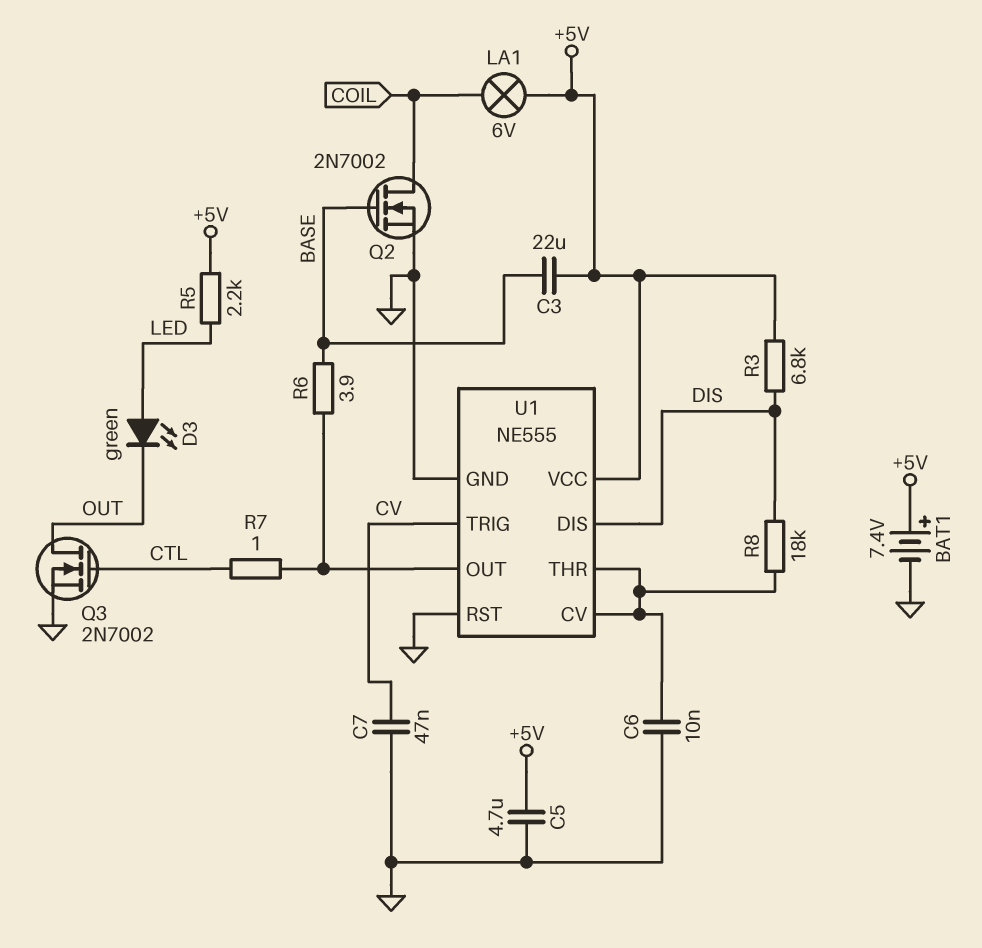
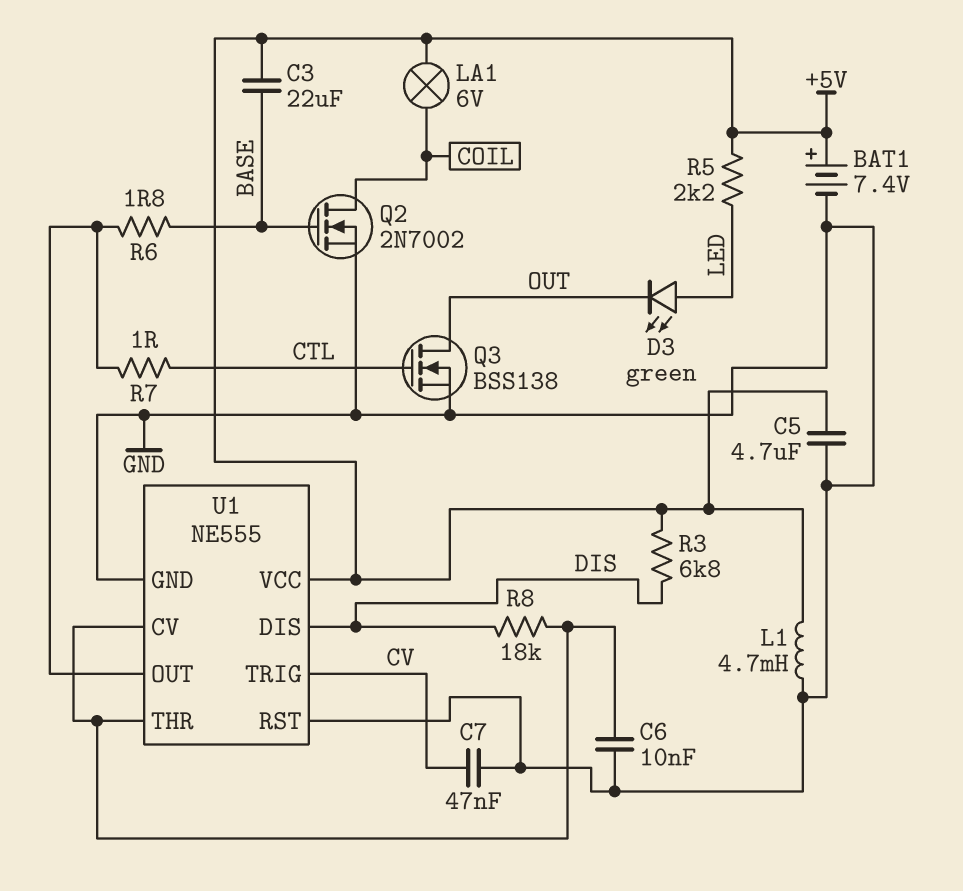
L1: none -> 4.7mH (+5V, GND)
Q3: NMOS 2N7002 (G CTL, D OUT, S GND) -> NMOS BSS138 (G CTL, D OUT, S GND)
R6: 3.9 (BASE, U1/OUT) -> 1.8 (BASE, U1/OUT)

